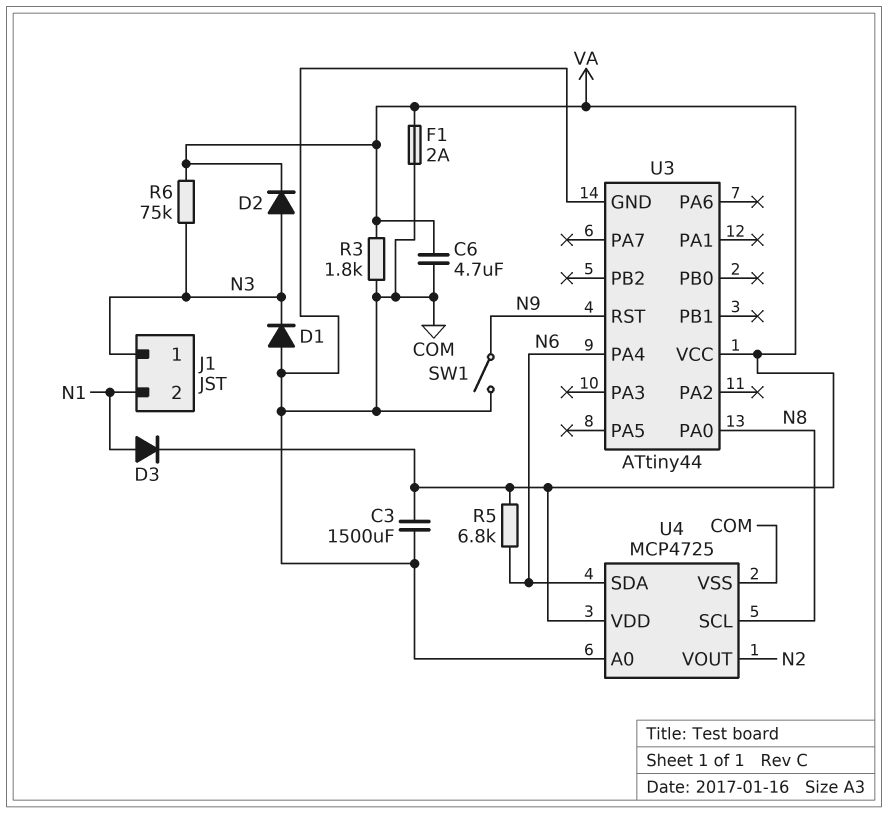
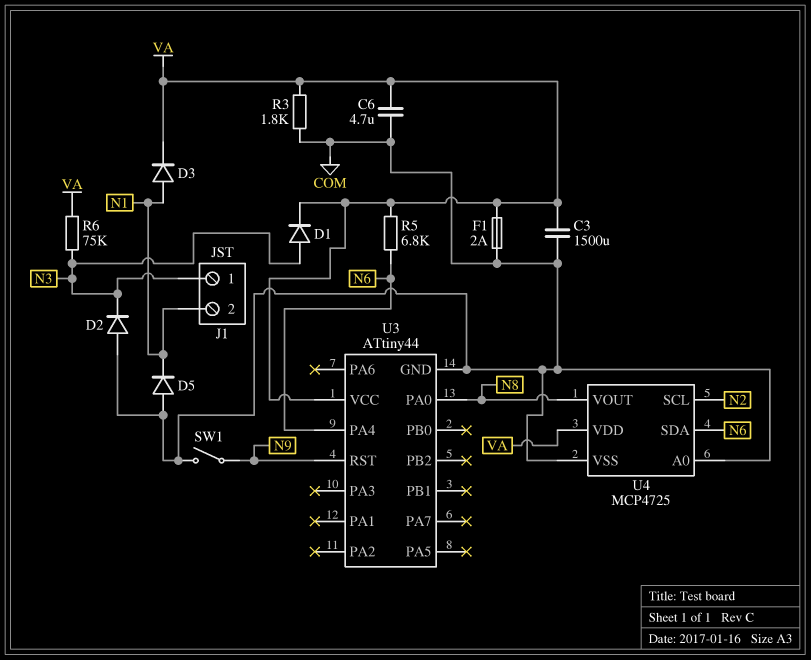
D1: diode (A COM, K N3) -> diode (A N3, K VA)
D2: diode (A N3, K VA) -> diode (A COM, K N3)
D5: none -> diode (A COM, K N1)
U4 pin SCL: N8 -> N2
U4 pin VOUT: N2 -> N8

